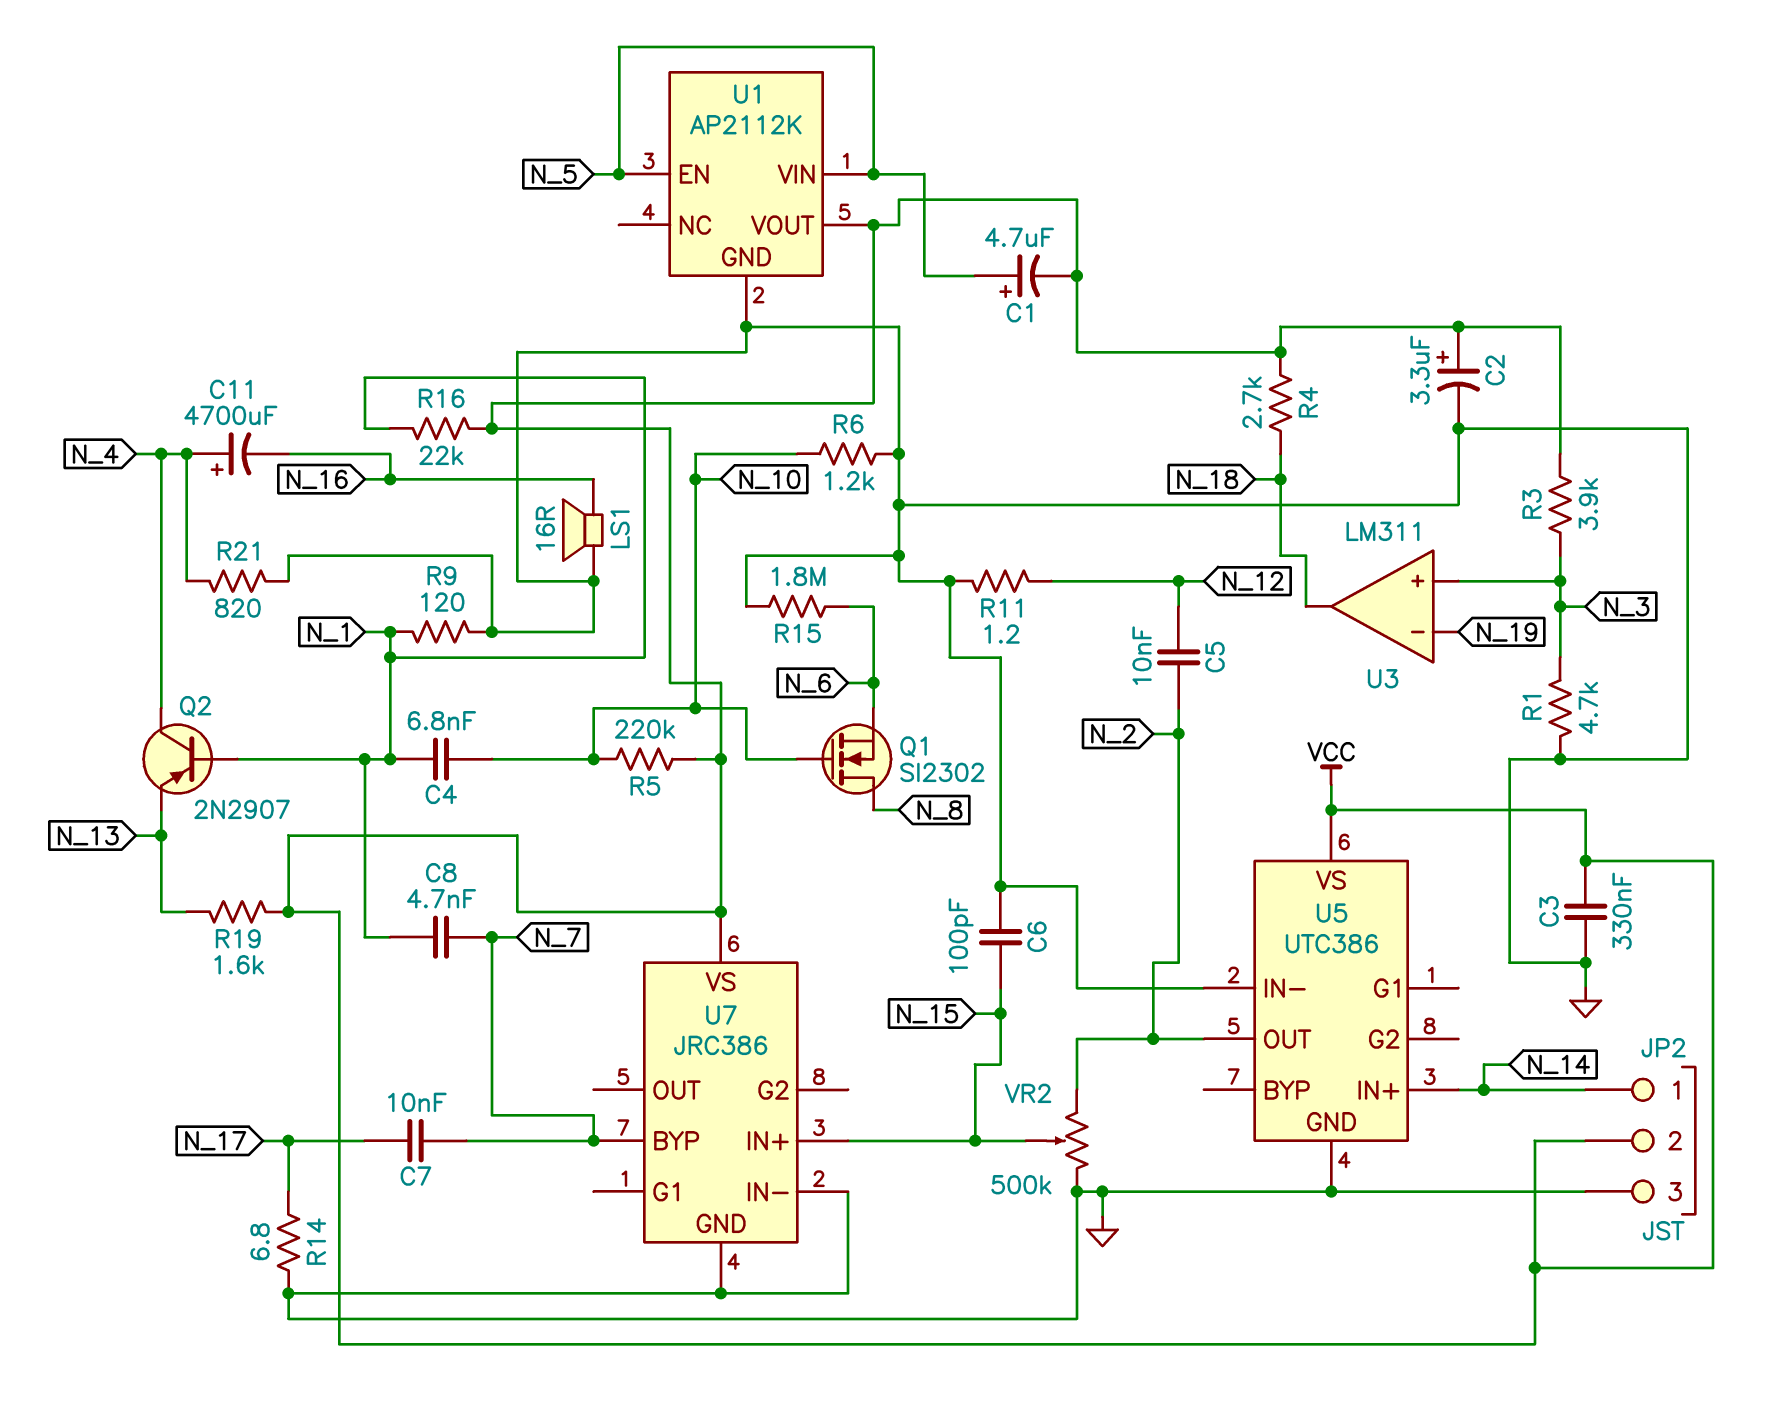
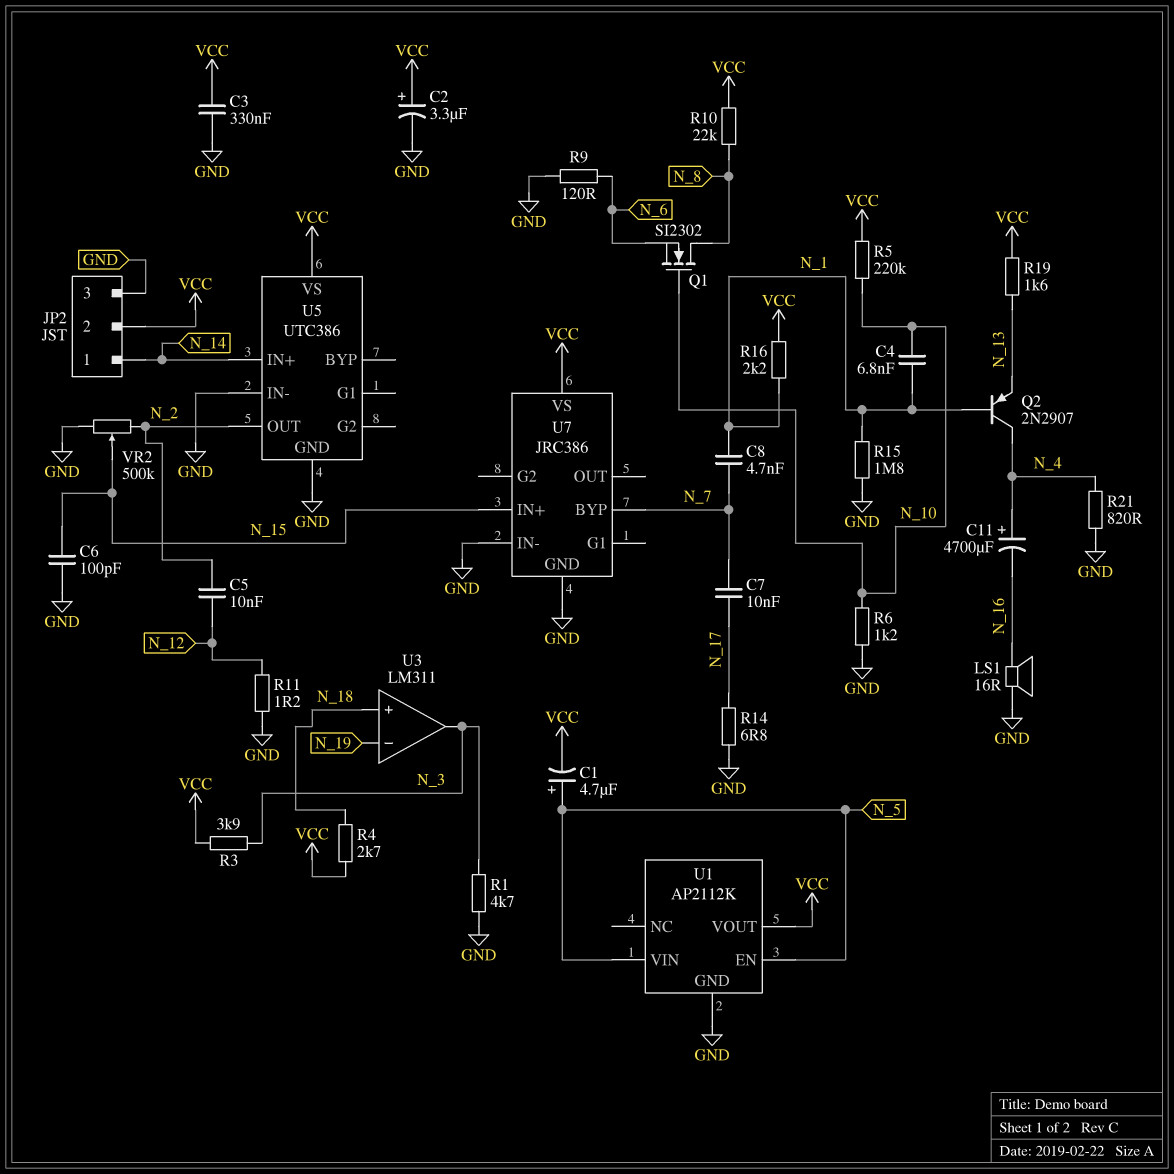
R9: 120 (GND, N_1) -> 120 (GND, N_6)
R10: none -> 22k (N_8, VCC)
R15: 1.8M (GND, N_6) -> 1.8M (GND, N_1)
R16: 22k (N_1, VCC) -> 2.2k (N_1, VCC)
U3 pin in+: N_3 -> N_18
U3 pin out: N_18 -> N_3

